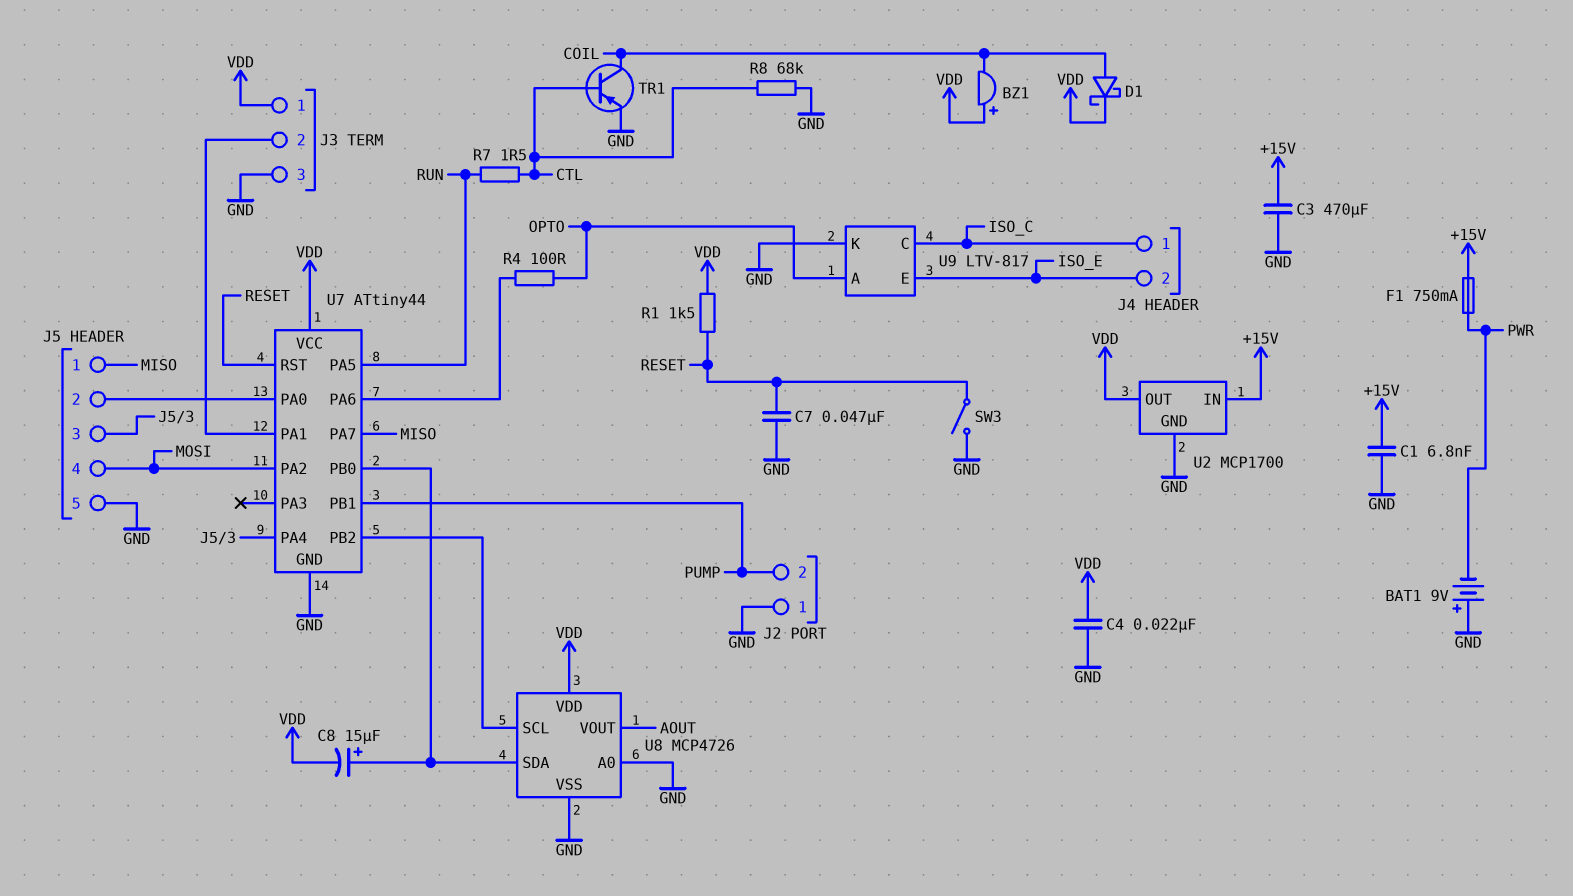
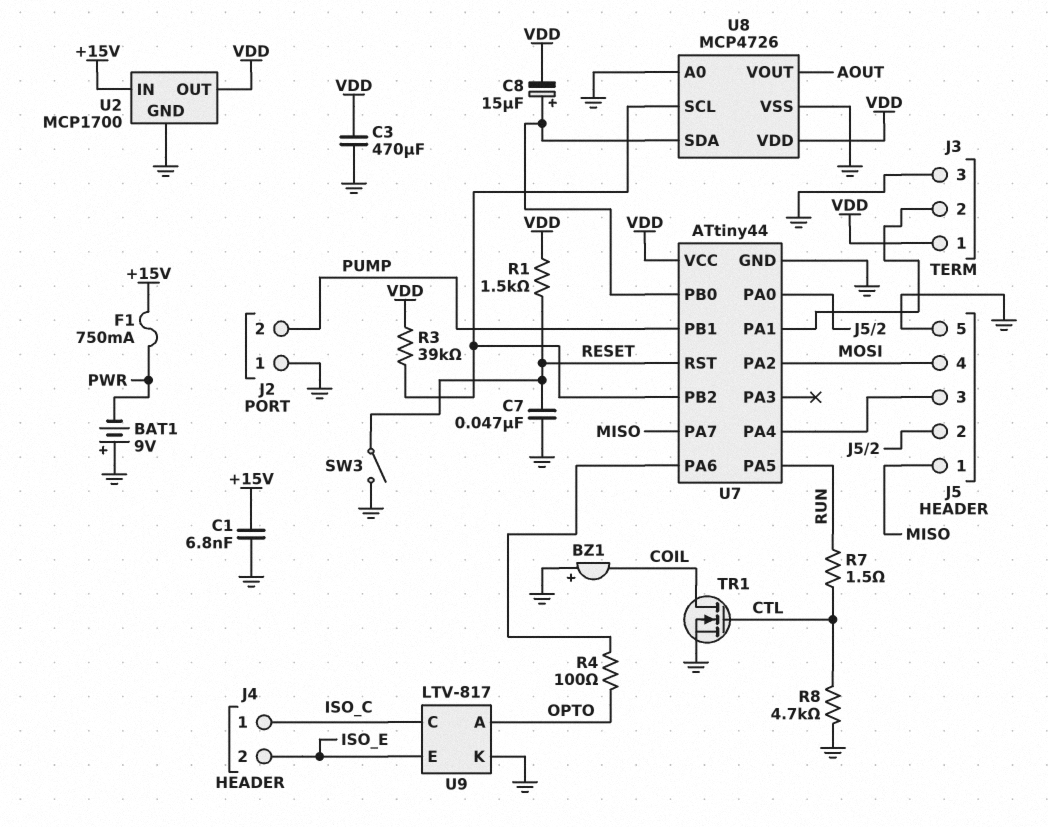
BZ1: buzzer (plus VDD, minus COIL) -> buzzer (plus GND, minus COIL)
C3: 470uF (+15V, GND) -> 470uF (GND, VDD)
C4: 22nF (GND, VDD) -> none
D1: schottky (A COIL, K VDD) -> none
R3: none -> 39k (U7/PB2, VDD)
R8: 68k (CTL, GND) -> 4.7k (CTL, GND)
TR1: PNP (B CTL, C COIL, E GND) -> NMOS (G CTL, D COIL, S GND)

